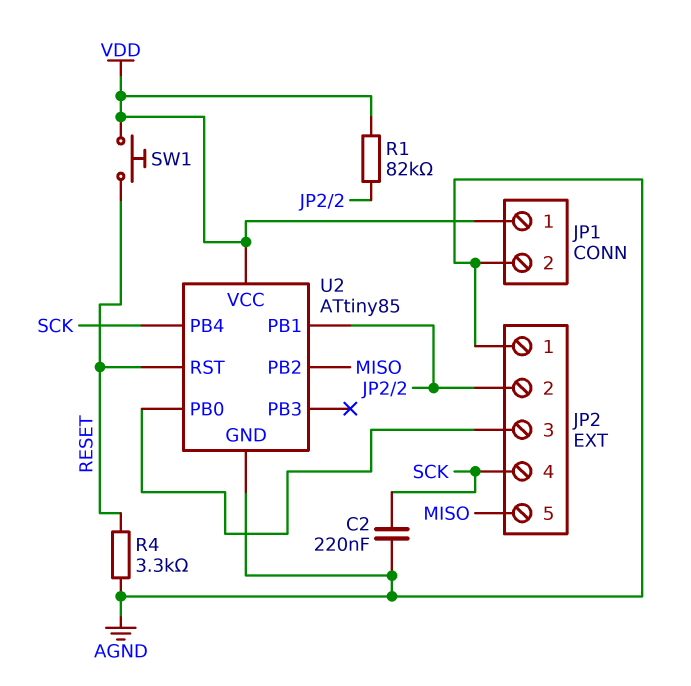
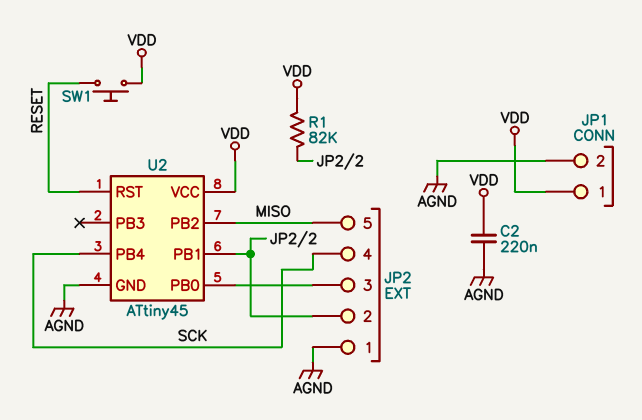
C2: 220nF (AGND, SCK) -> 220nF (AGND, VDD)
R4: 3.3k (AGND, RESET) -> none
U2: ATtiny85 -> ATtiny45

